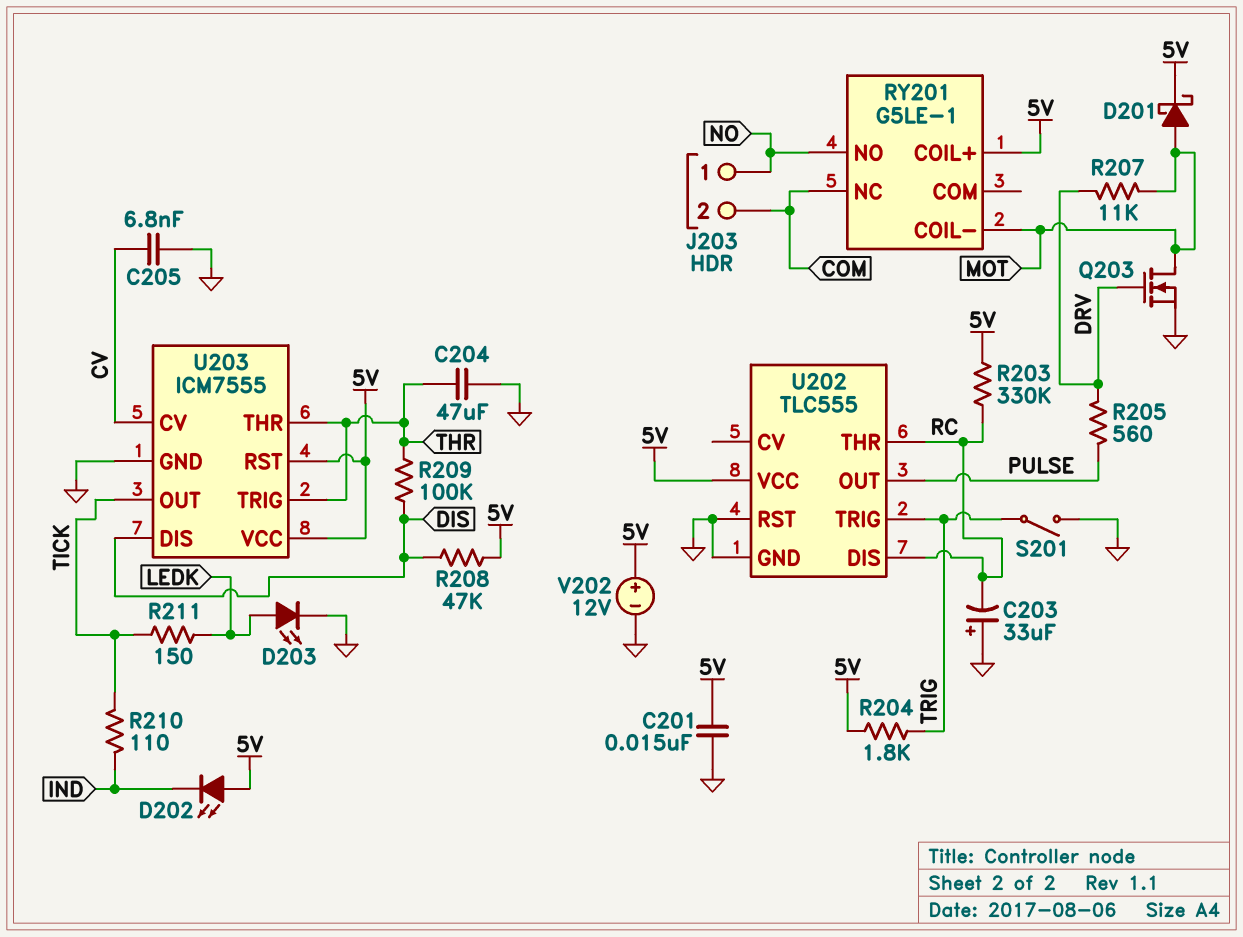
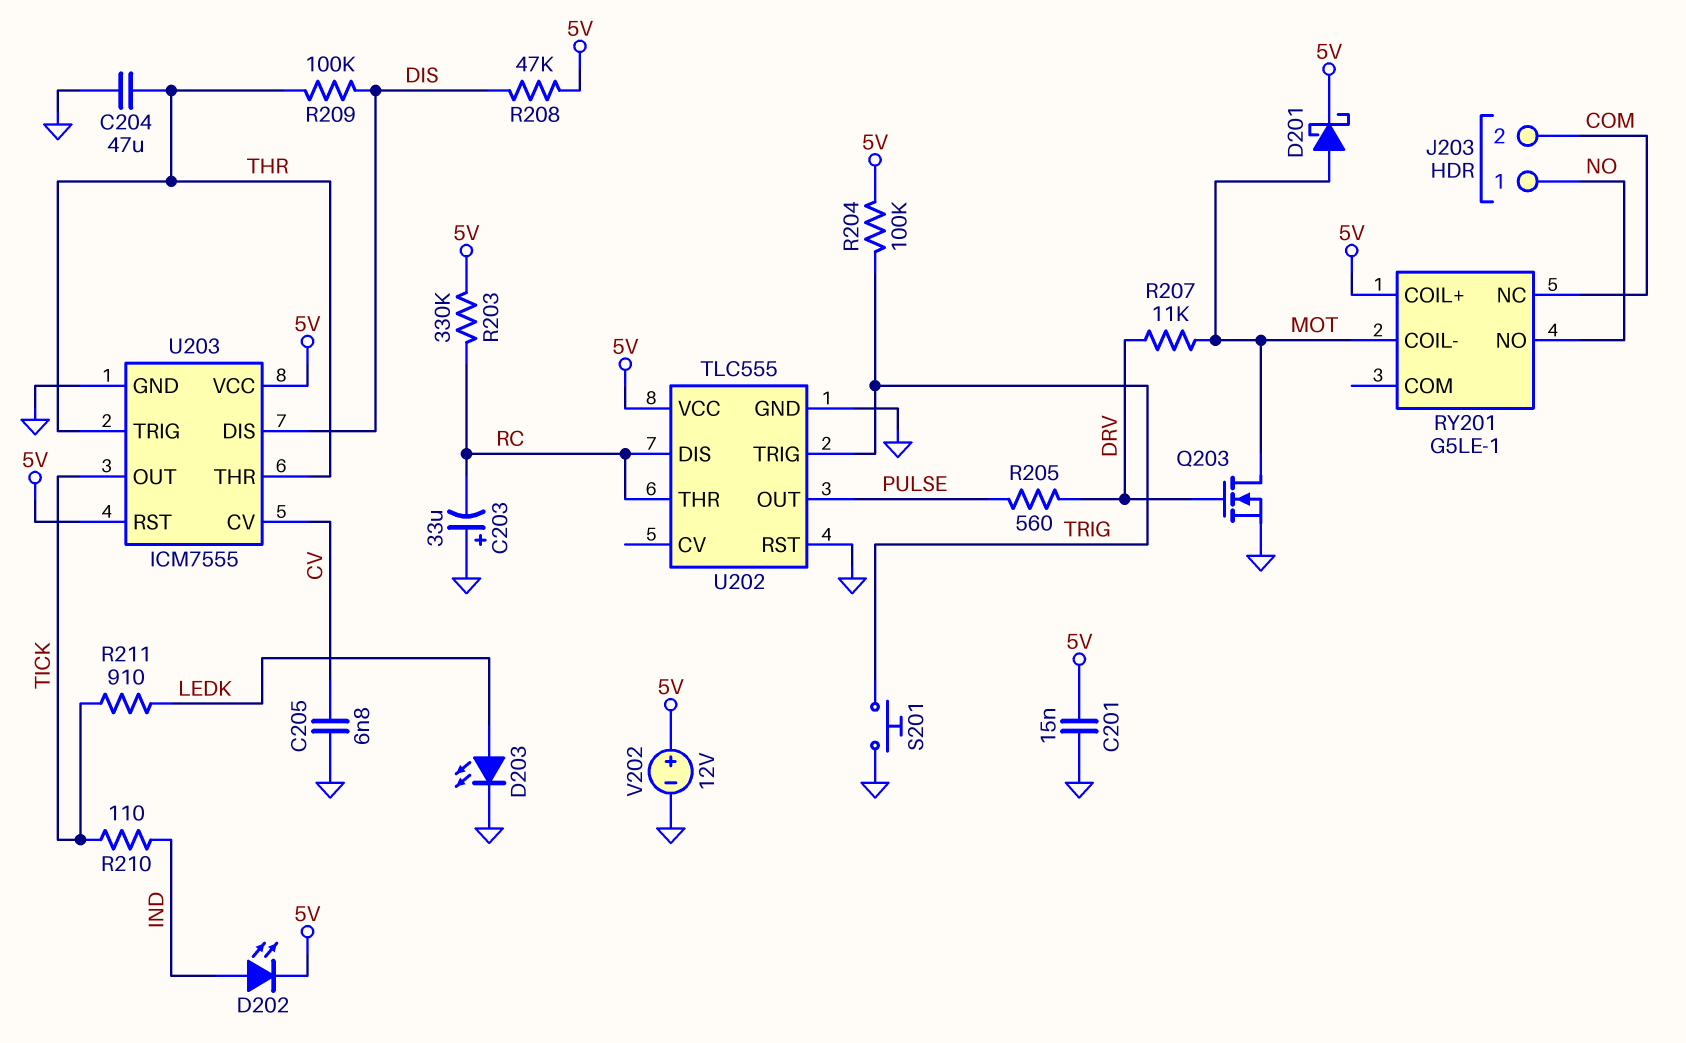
D202: LED (A 5V, K IND) -> LED (A IND, K 5V)
R204: 1.8k (5V, TRIG) -> 100k (5V, TRIG)
R211: 150 (LEDK, TICK) -> 910 (LEDK, TICK)
S201: switch (GND, TRIG) -> button (GND, TRIG)

